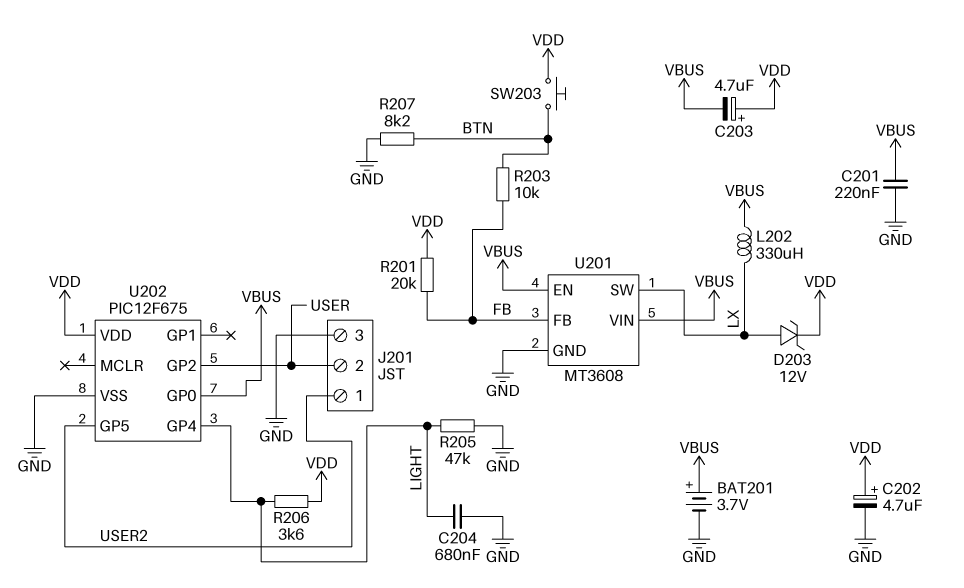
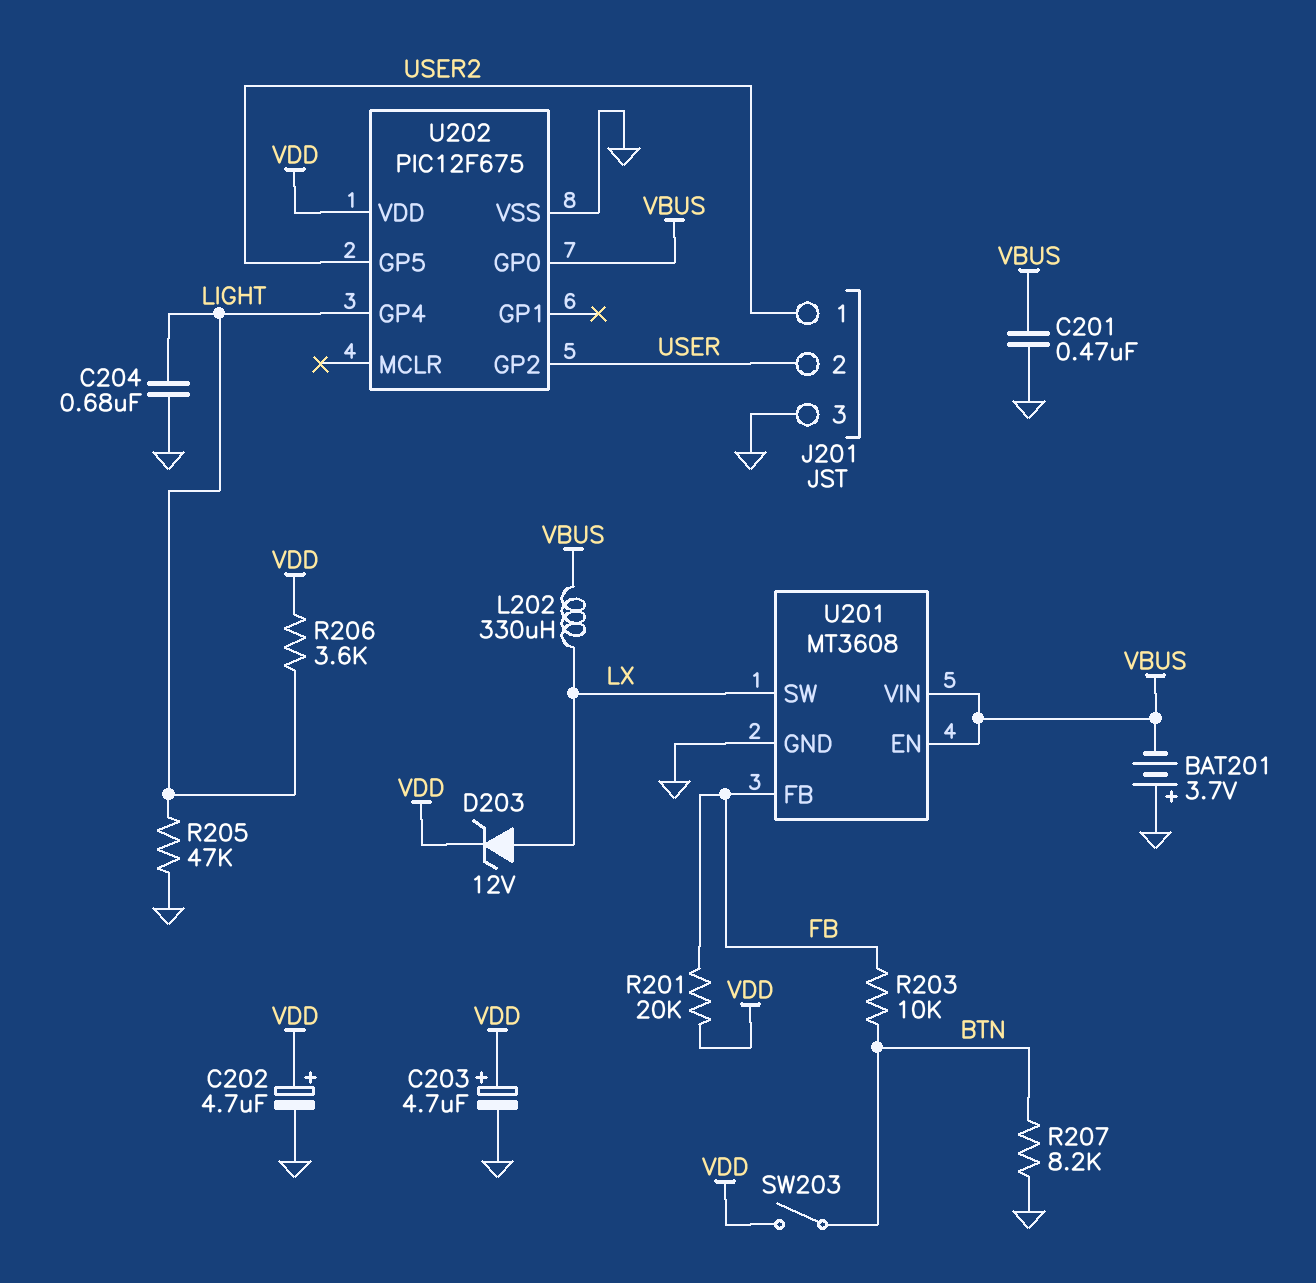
BAT201: 3.7V (plus VBUS, minus GND) -> 3.7V (plus GND, minus VBUS)
C201: 220nF (GND, VBUS) -> 470nF (GND, VBUS)
C203: 4.7uF (plus VDD, minus VBUS) -> 4.7uF (plus VDD, minus GND)
SW203: button (BTN, VDD) -> switch (BTN, VDD)

